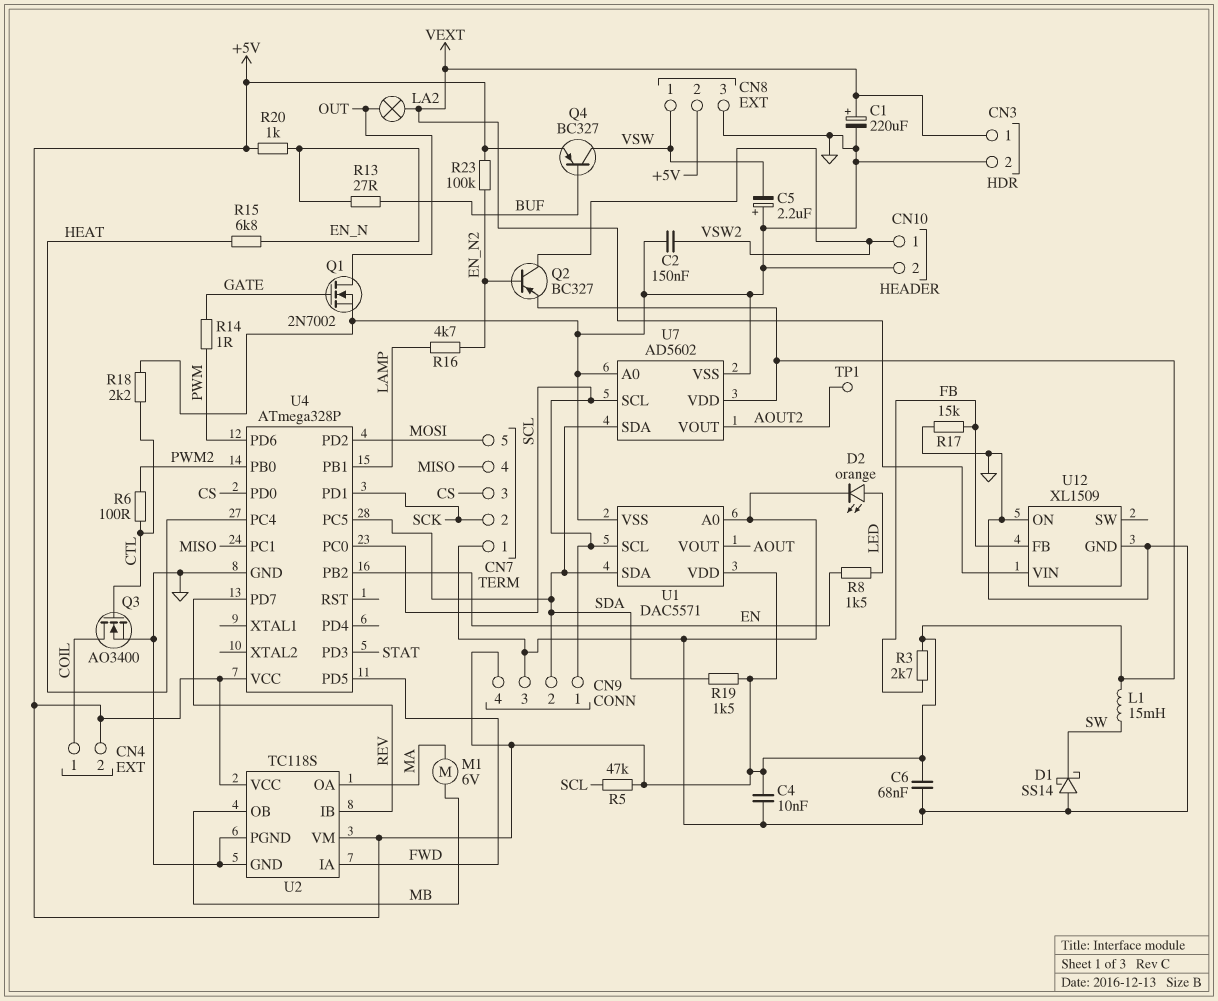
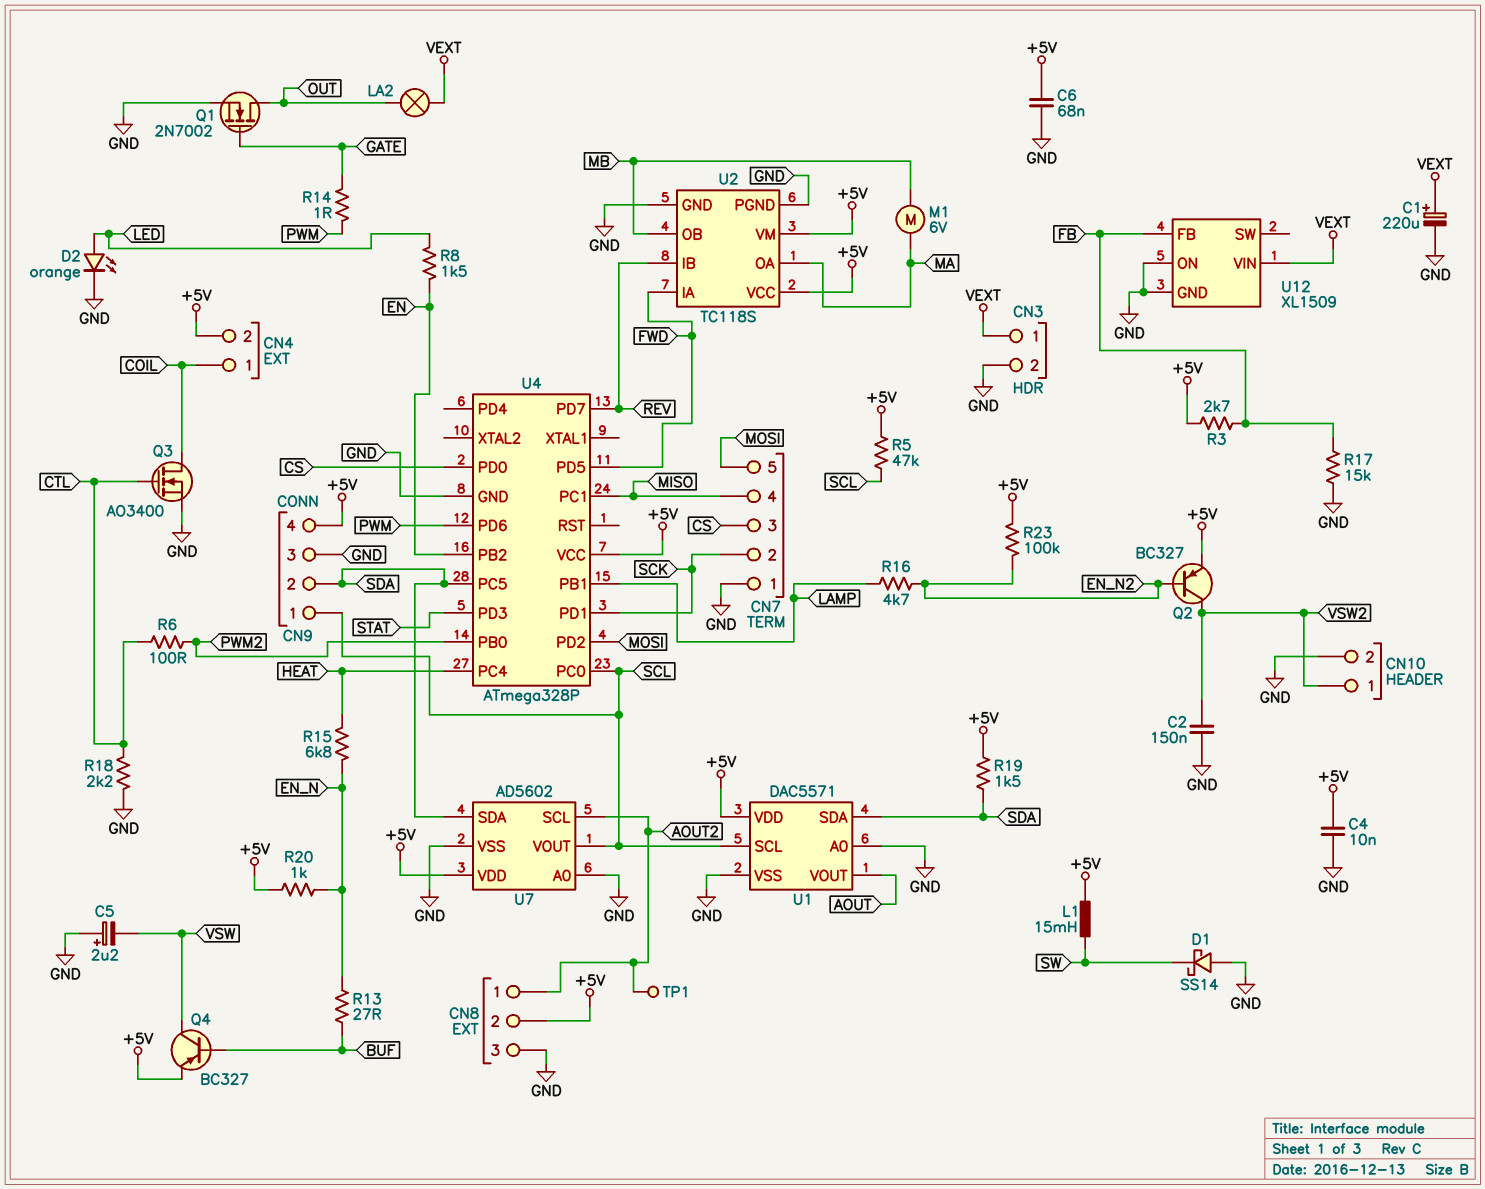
CN8 pin 1: VSW -> AOUT2
U7 pin SCL: SCL -> AOUT2
U7 pin VOUT: AOUT2 -> SCL

